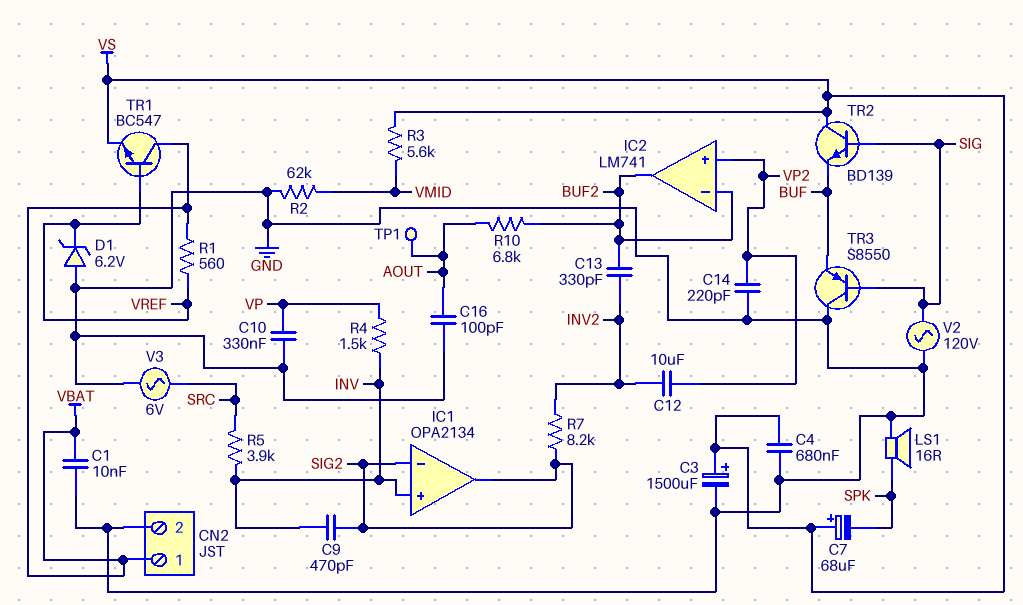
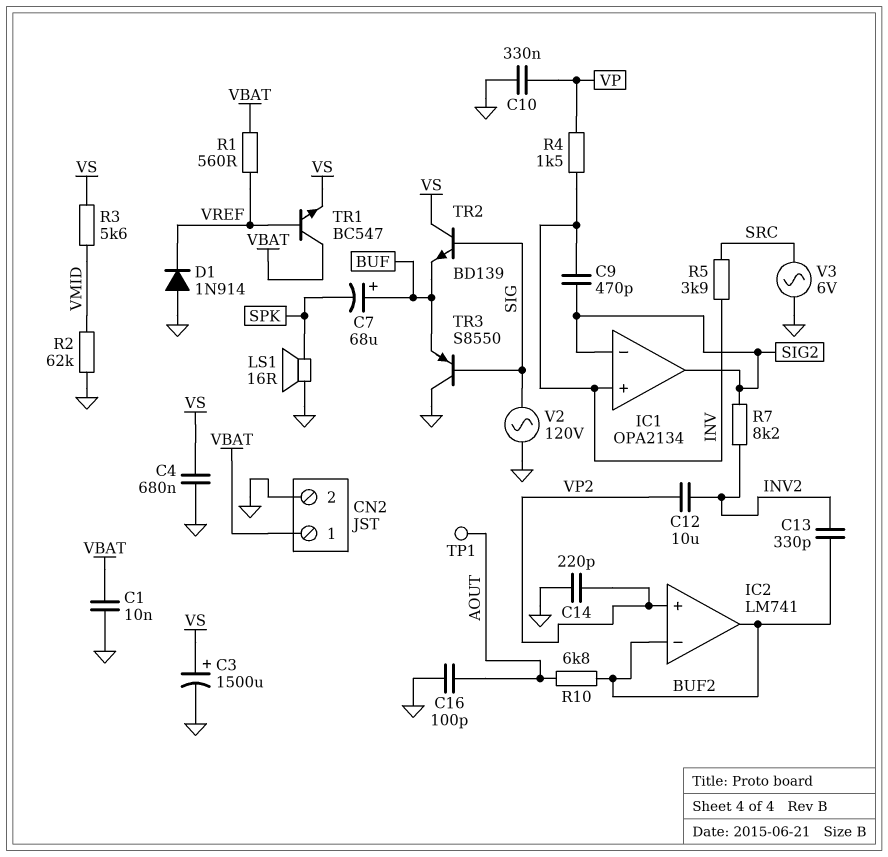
C7: 68uF (plus VS, minus SPK) -> 68uF (plus BUF, minus SPK)
D1: zener 6.2V (A GND, K VREF) -> diode 1N914 (A GND, K VREF)

